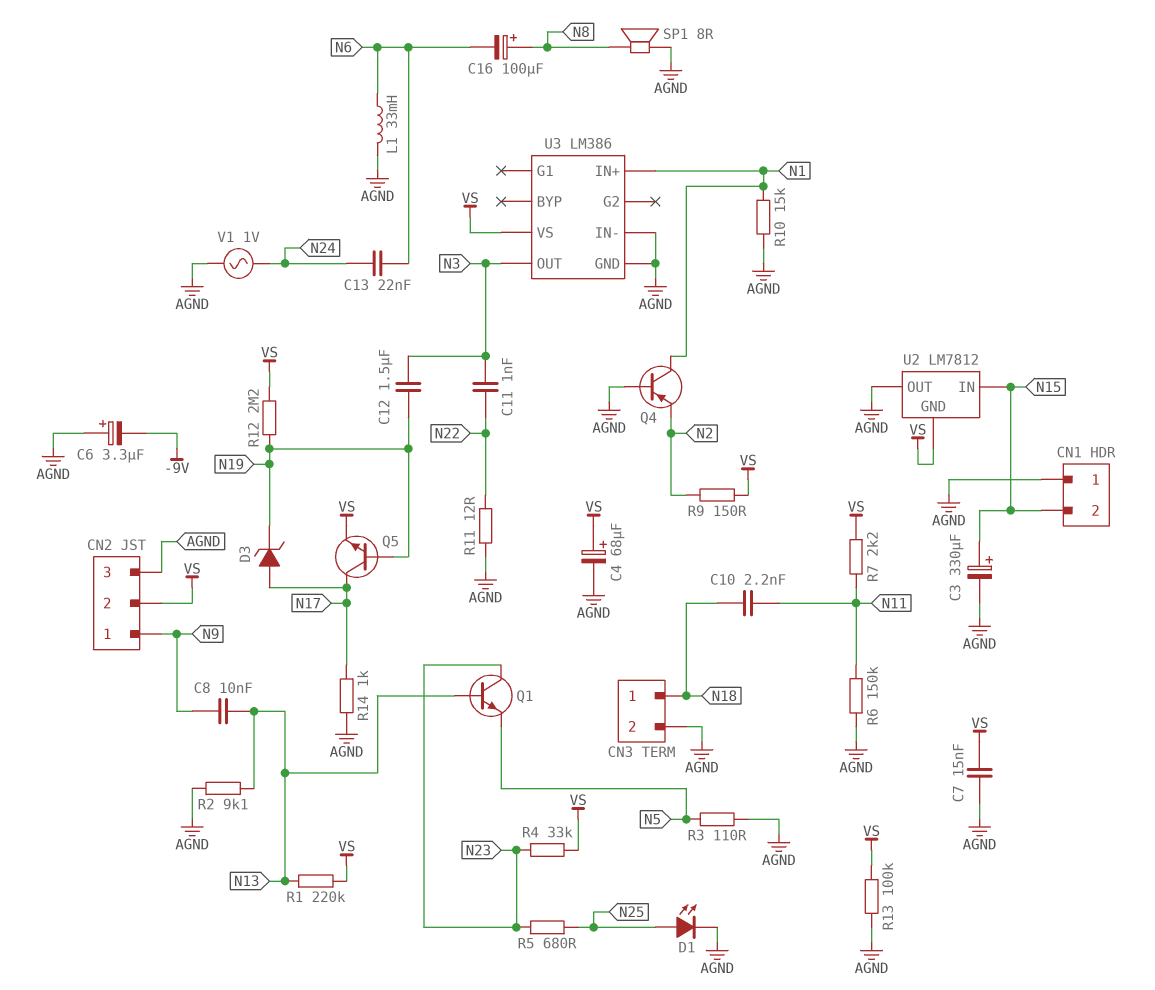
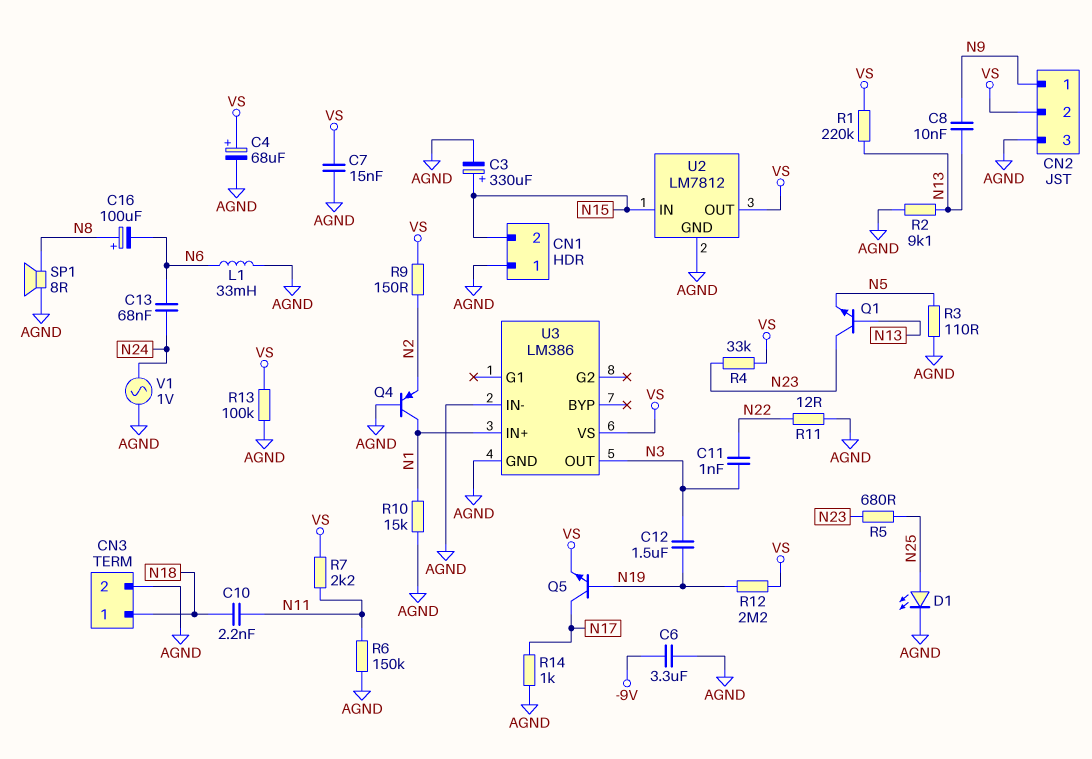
C6: 3.3uF (plus AGND, minus -9V) -> 3.3uF (-9V, AGND)
C13: 22nF (N6, N24) -> 68nF (N6, N24)
D3: zener (A N17, K N19) -> none
U2 pin GND: VS -> AGND
U2 pin OUT: AGND -> VS

